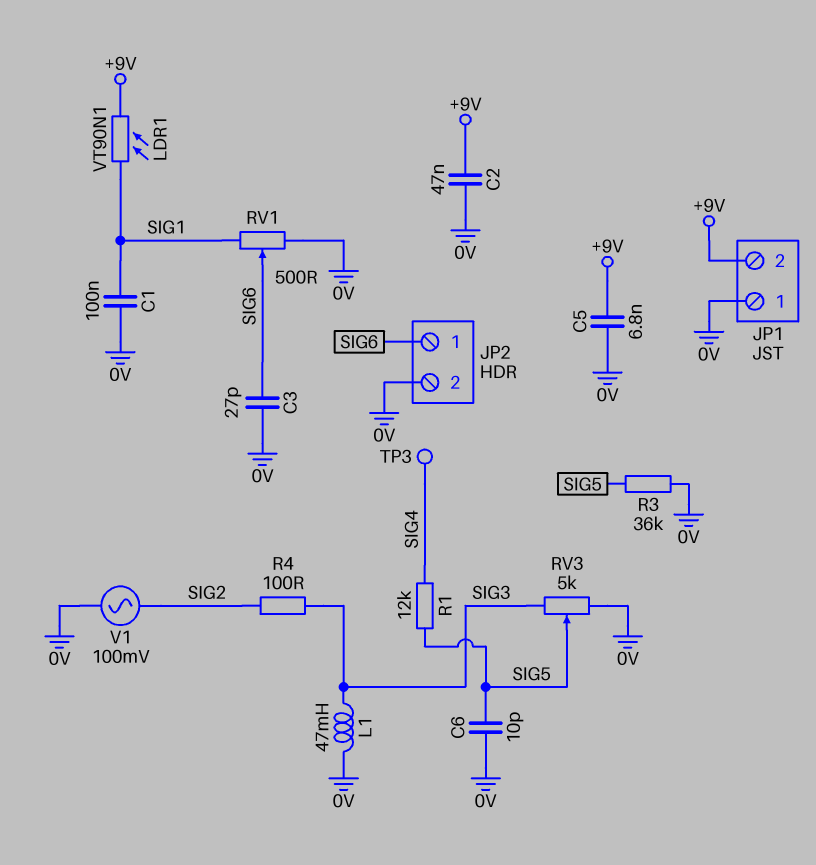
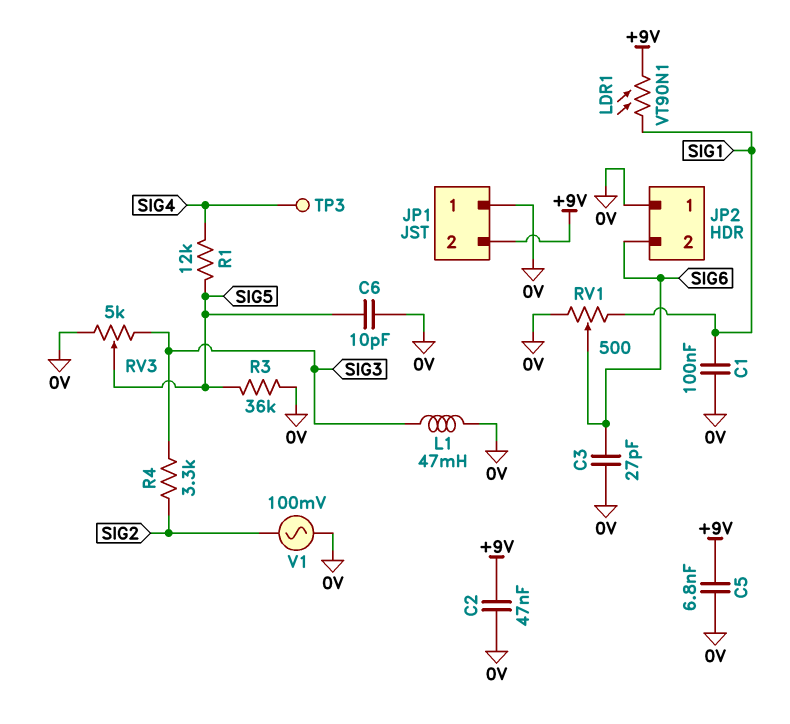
JP2 pin 1: SIG6 -> 0V
JP2 pin 2: 0V -> SIG6
R4: 100 (SIG2, SIG3) -> 3.3k (SIG2, SIG3)

